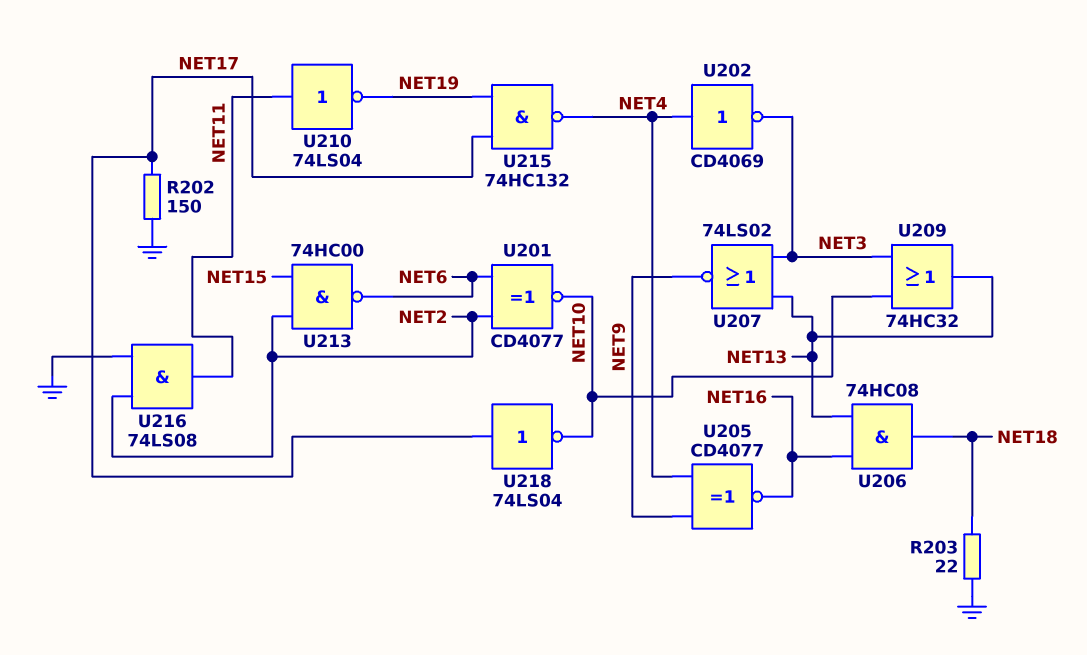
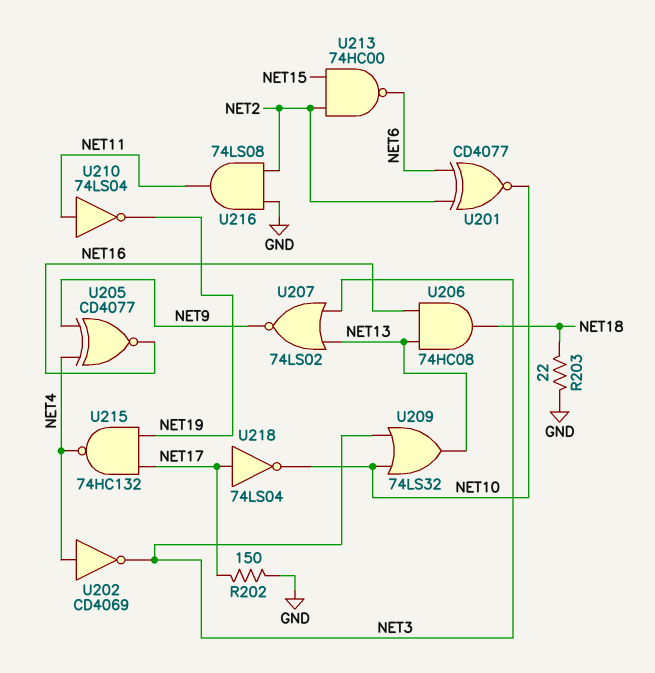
U209: OR 74HC32 (in NET3, in NET10, out NET13) -> OR 74LS32 (in NET3, in NET10, out NET13)

